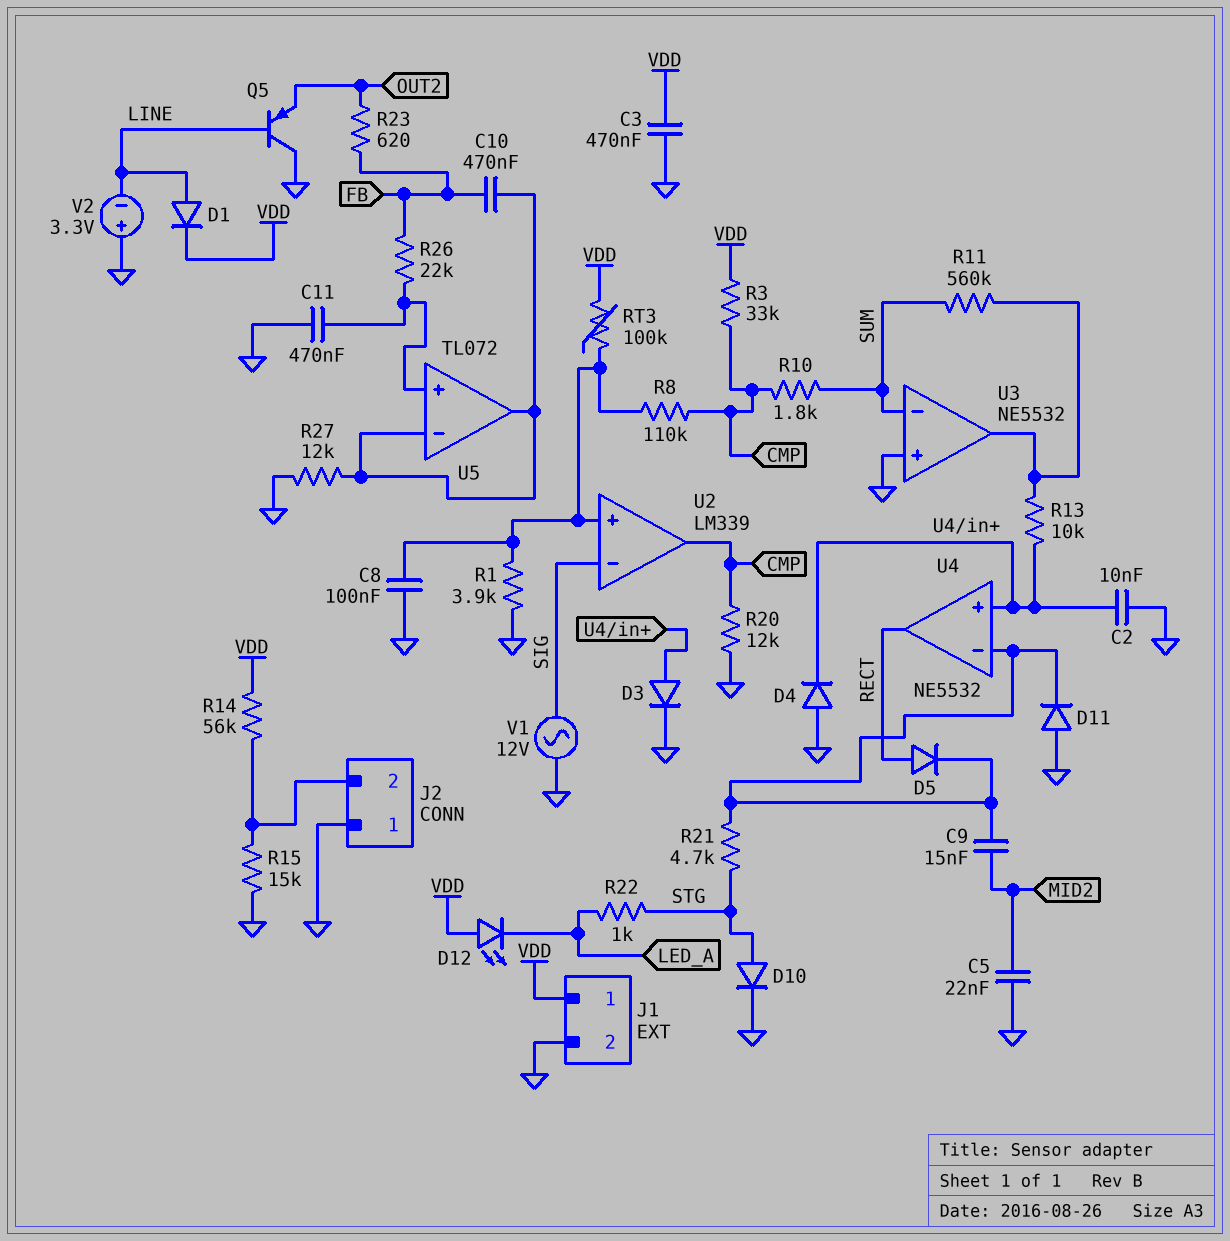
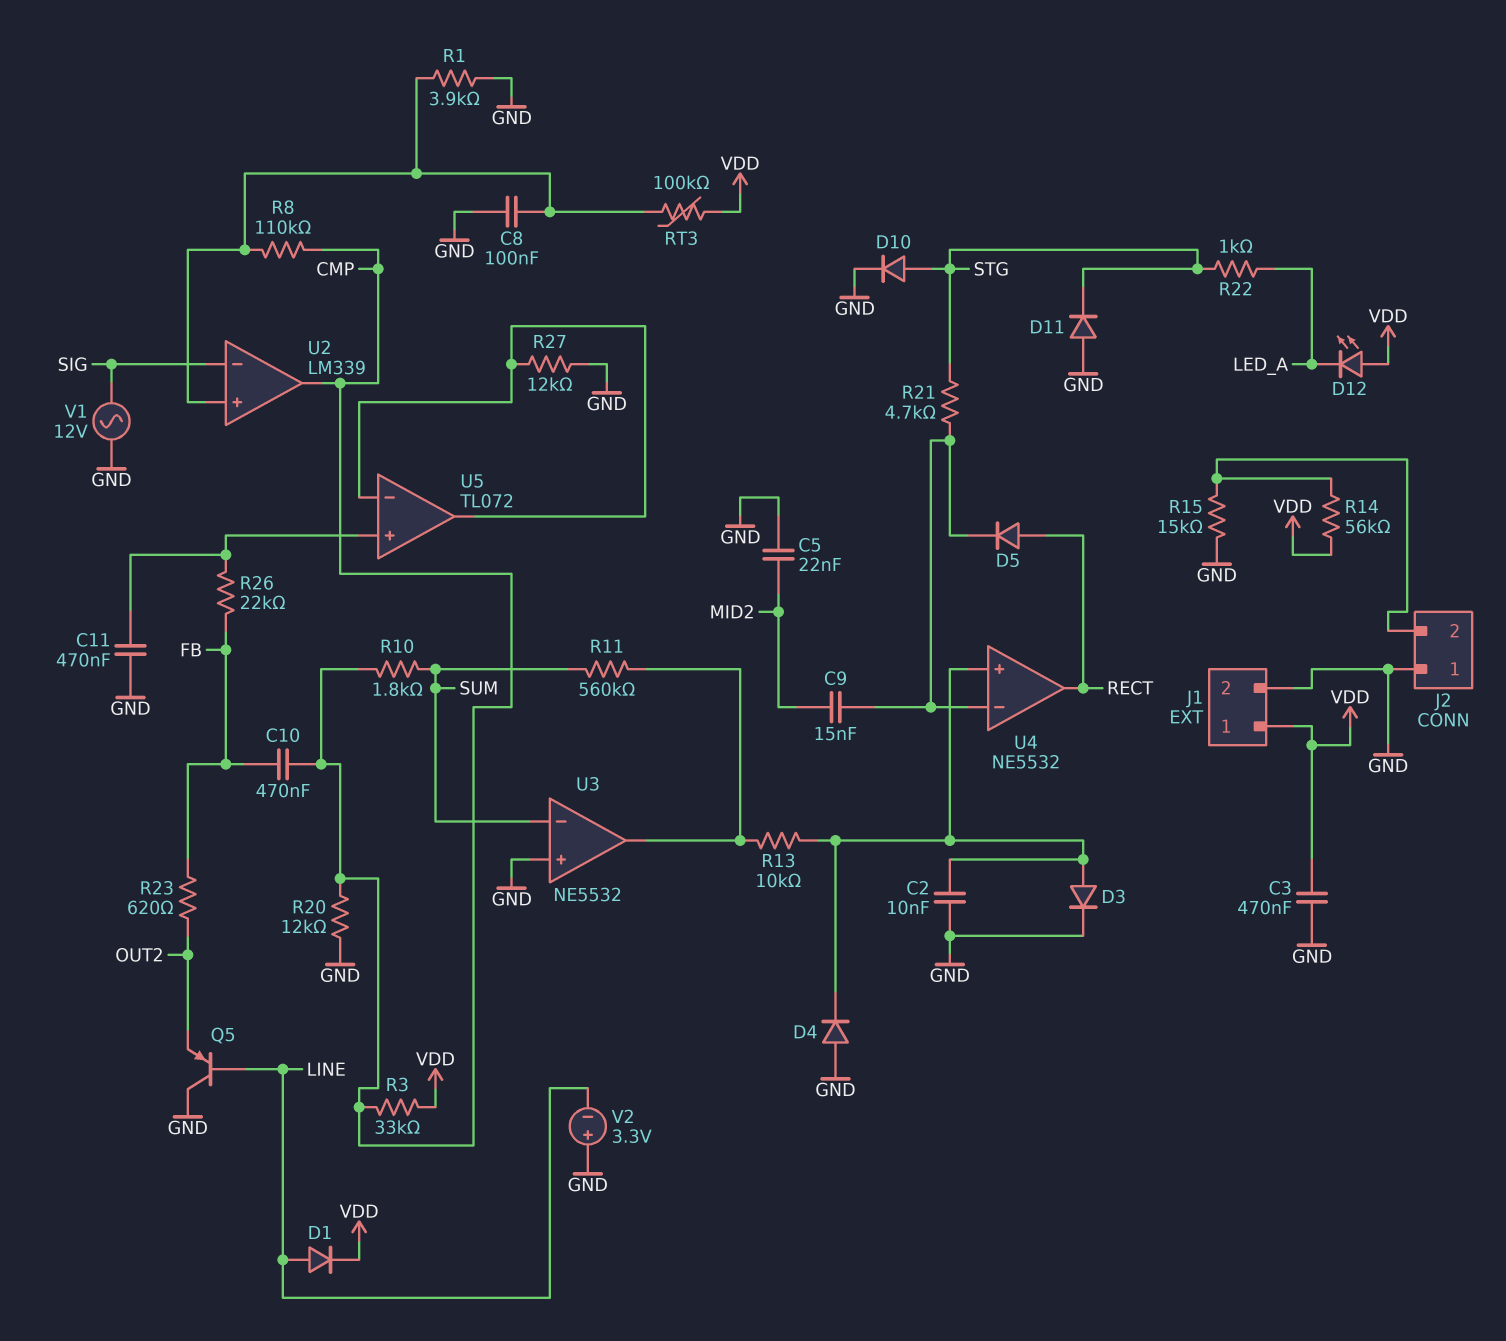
C10: 470nF (FB, U5/in-) -> 470nF (CMP, FB)
D11: diode (A GND, K U4/in-) -> diode (A GND, K STG)

